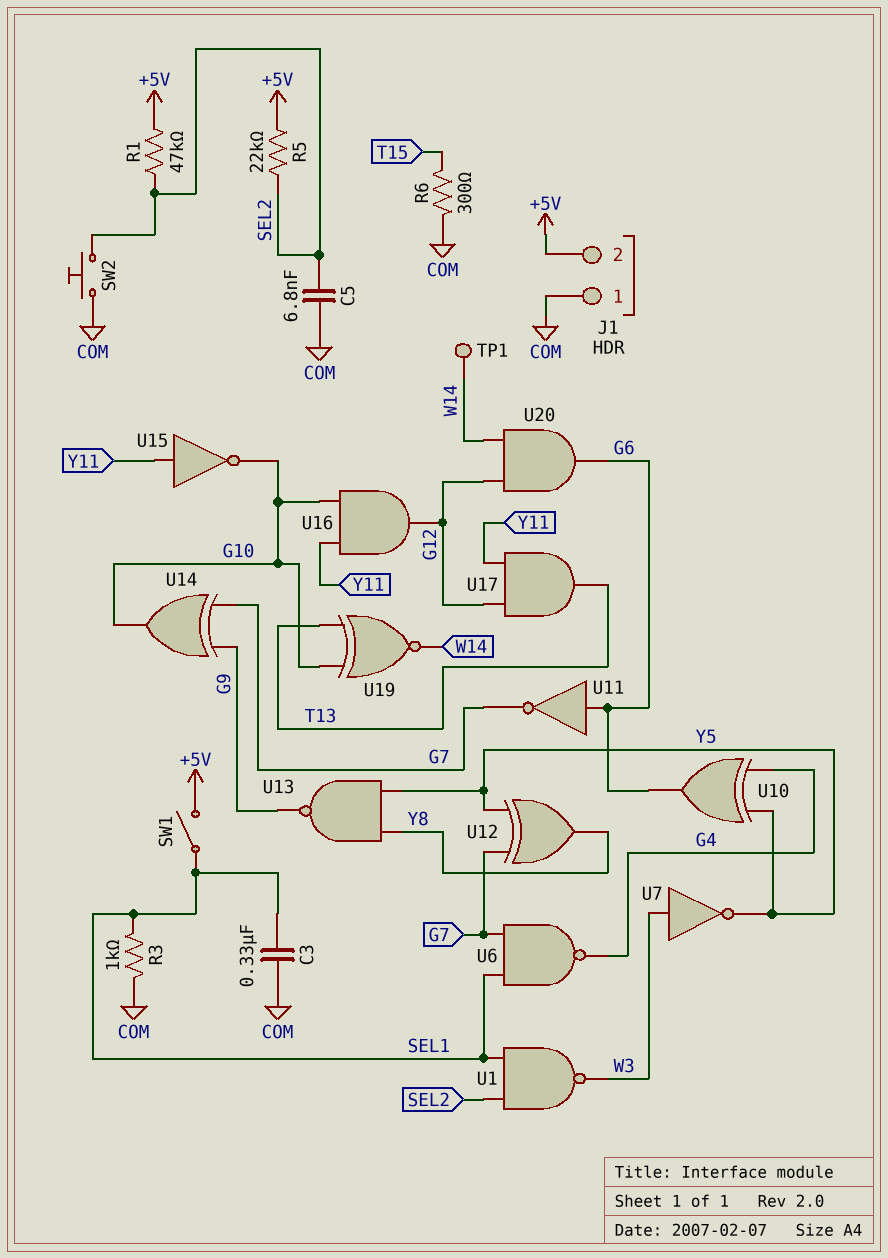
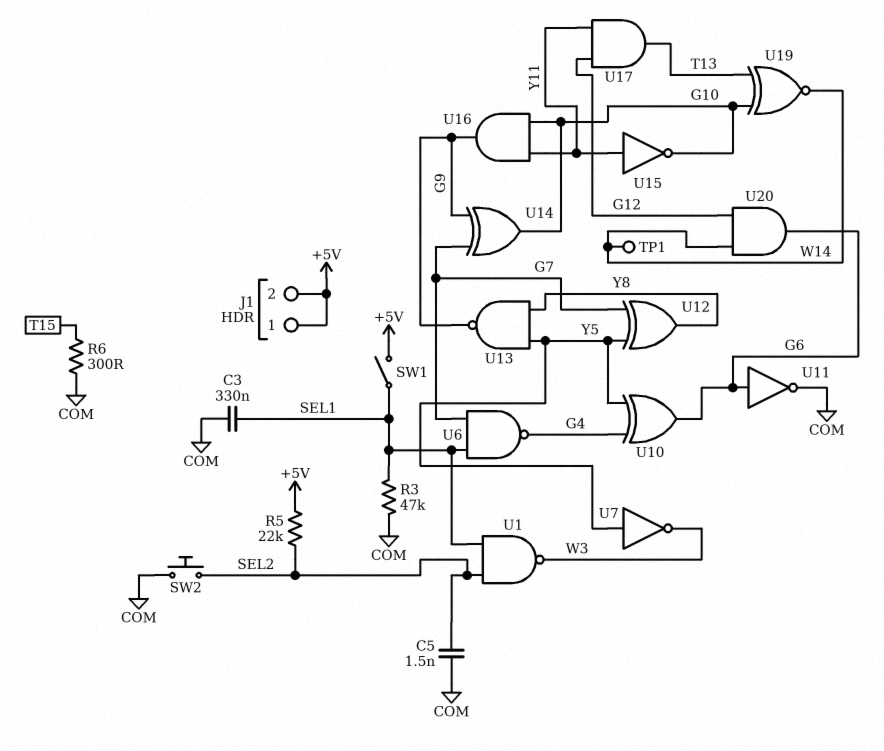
C5: 6.8nF (COM, SEL2) -> 1.5nF (COM, SEL2)
J1 pin 1: COM -> +5V
R1: 47k (+5V, SEL2) -> none
R3: 1k (COM, SEL1) -> 47k (COM, SEL1)
U7: NOT (in W3, out Y5) -> NOT (in Y5, out W3)
U11: NOT (in G6, out G7) -> NOT (in G6, out COM)
U16: AND (in G10, in Y11, out G12) -> AND (in G10, in Y11, out G9)

